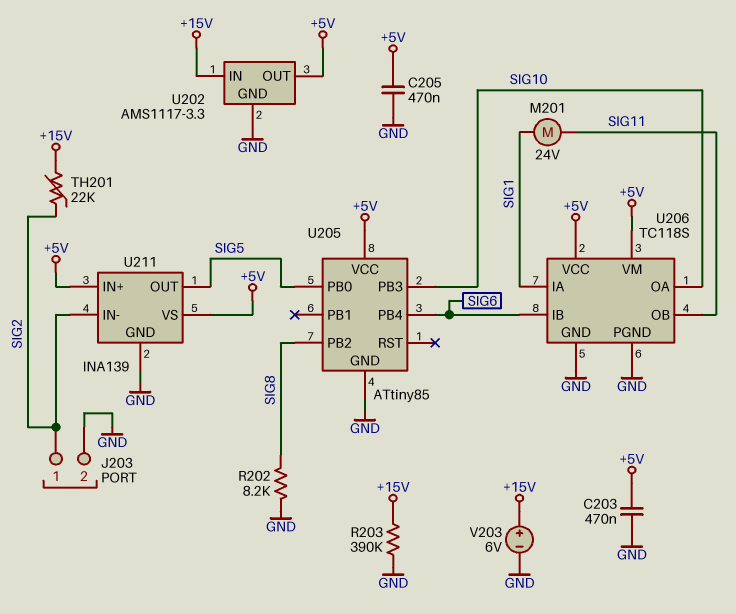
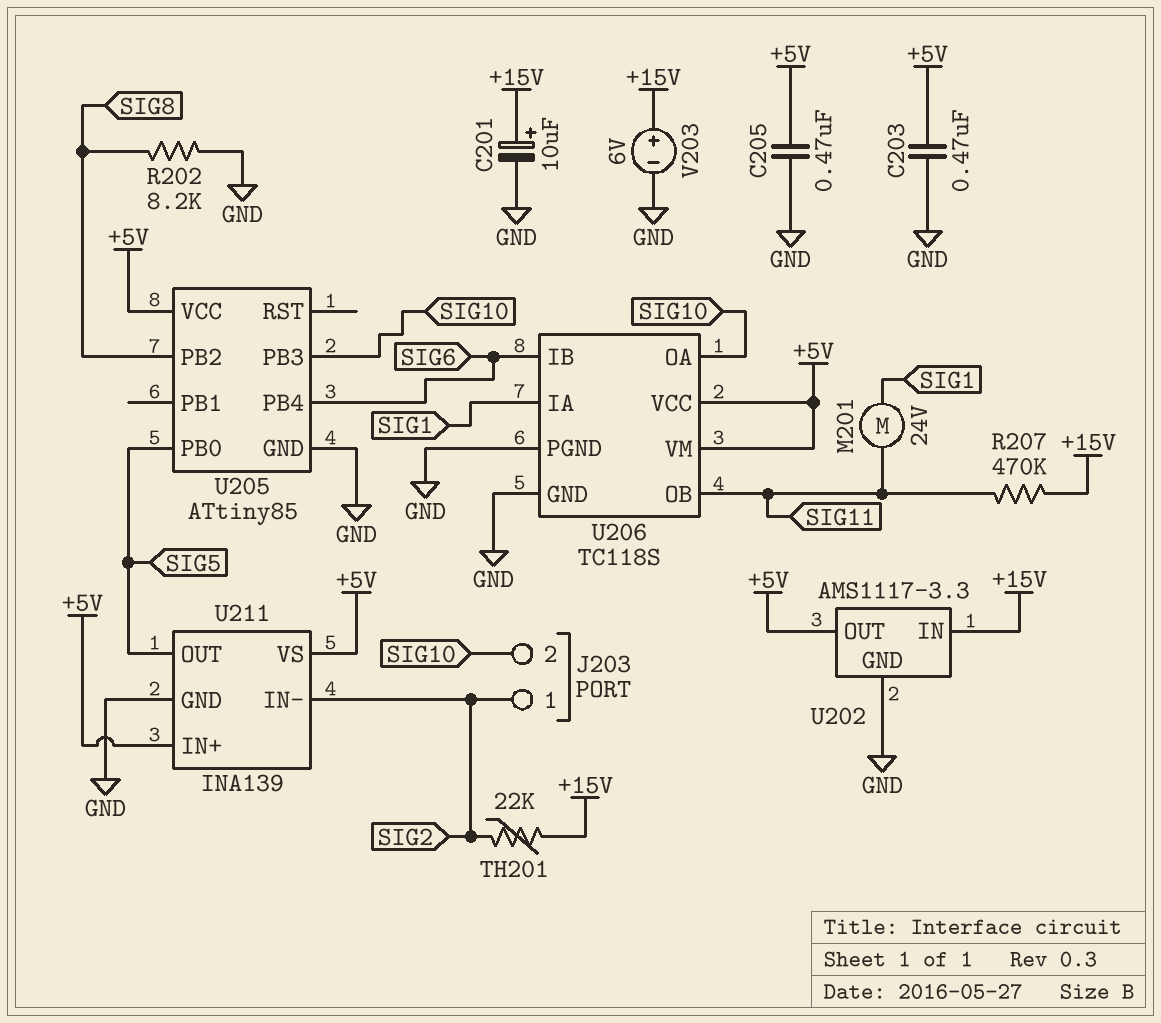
C201: none -> 10uF (plus +15V, minus GND)
J203 pin 2: GND -> SIG10
R203: 390k (+15V, GND) -> none
R207: none -> 470k (+15V, SIG11)

